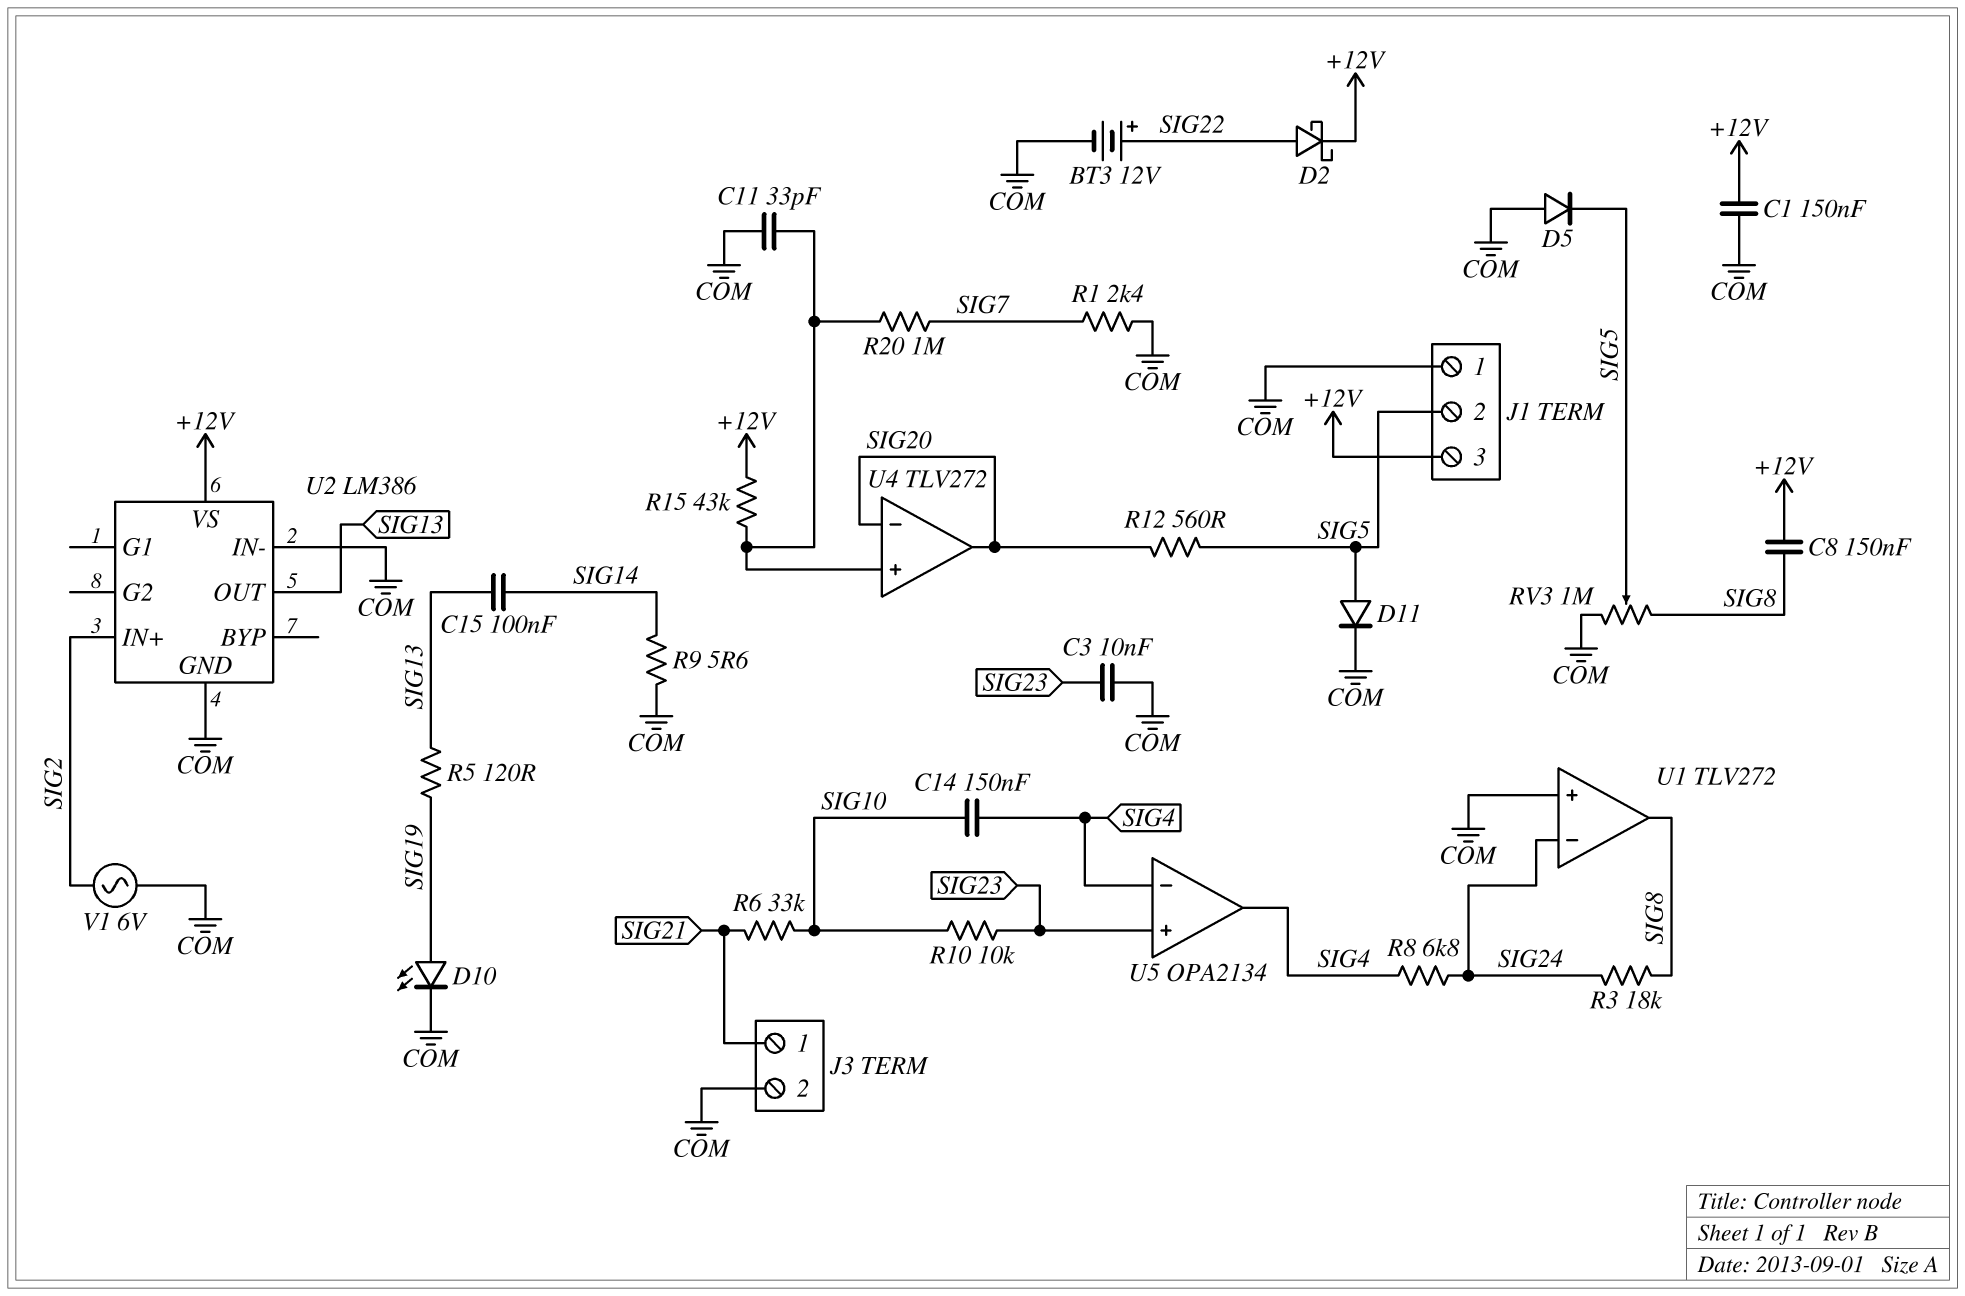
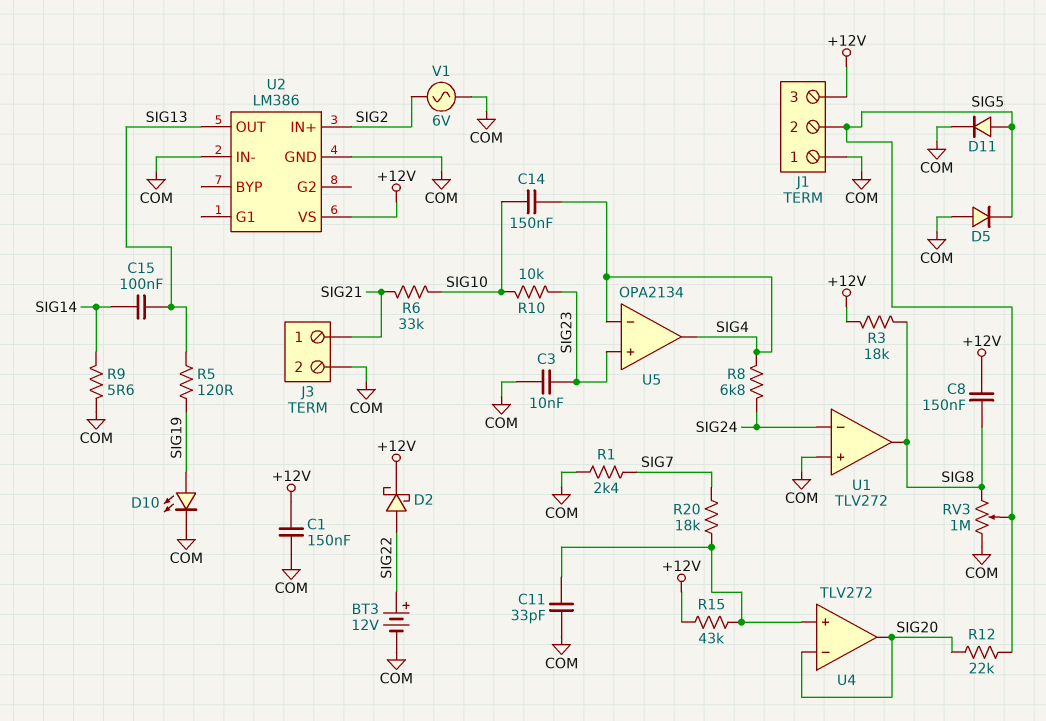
R3: 18k (SIG8, SIG24) -> 18k (+12V, SIG8)
R12: 560 (SIG5, SIG20) -> 22k (SIG5, SIG20)
R20: 1M (SIG7, U4/in+) -> 18k (SIG7, U4/in+)

